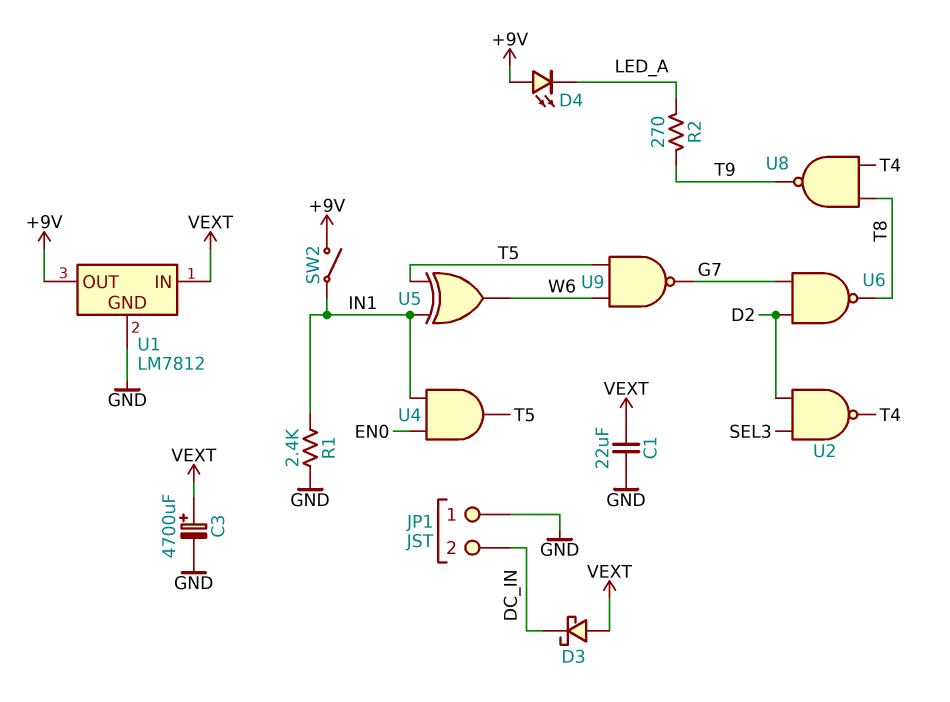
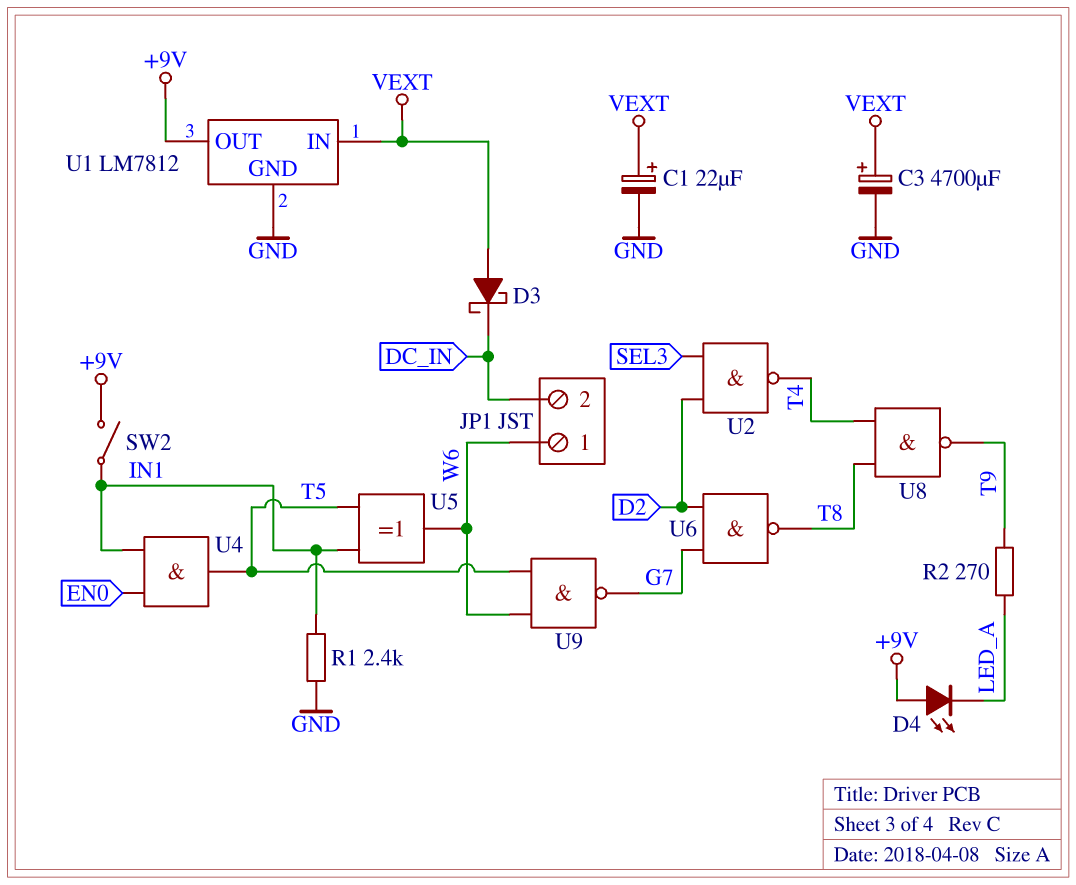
C1: 22uF (GND, VEXT) -> 22uF (plus VEXT, minus GND)
JP1 pin 1: GND -> W6

